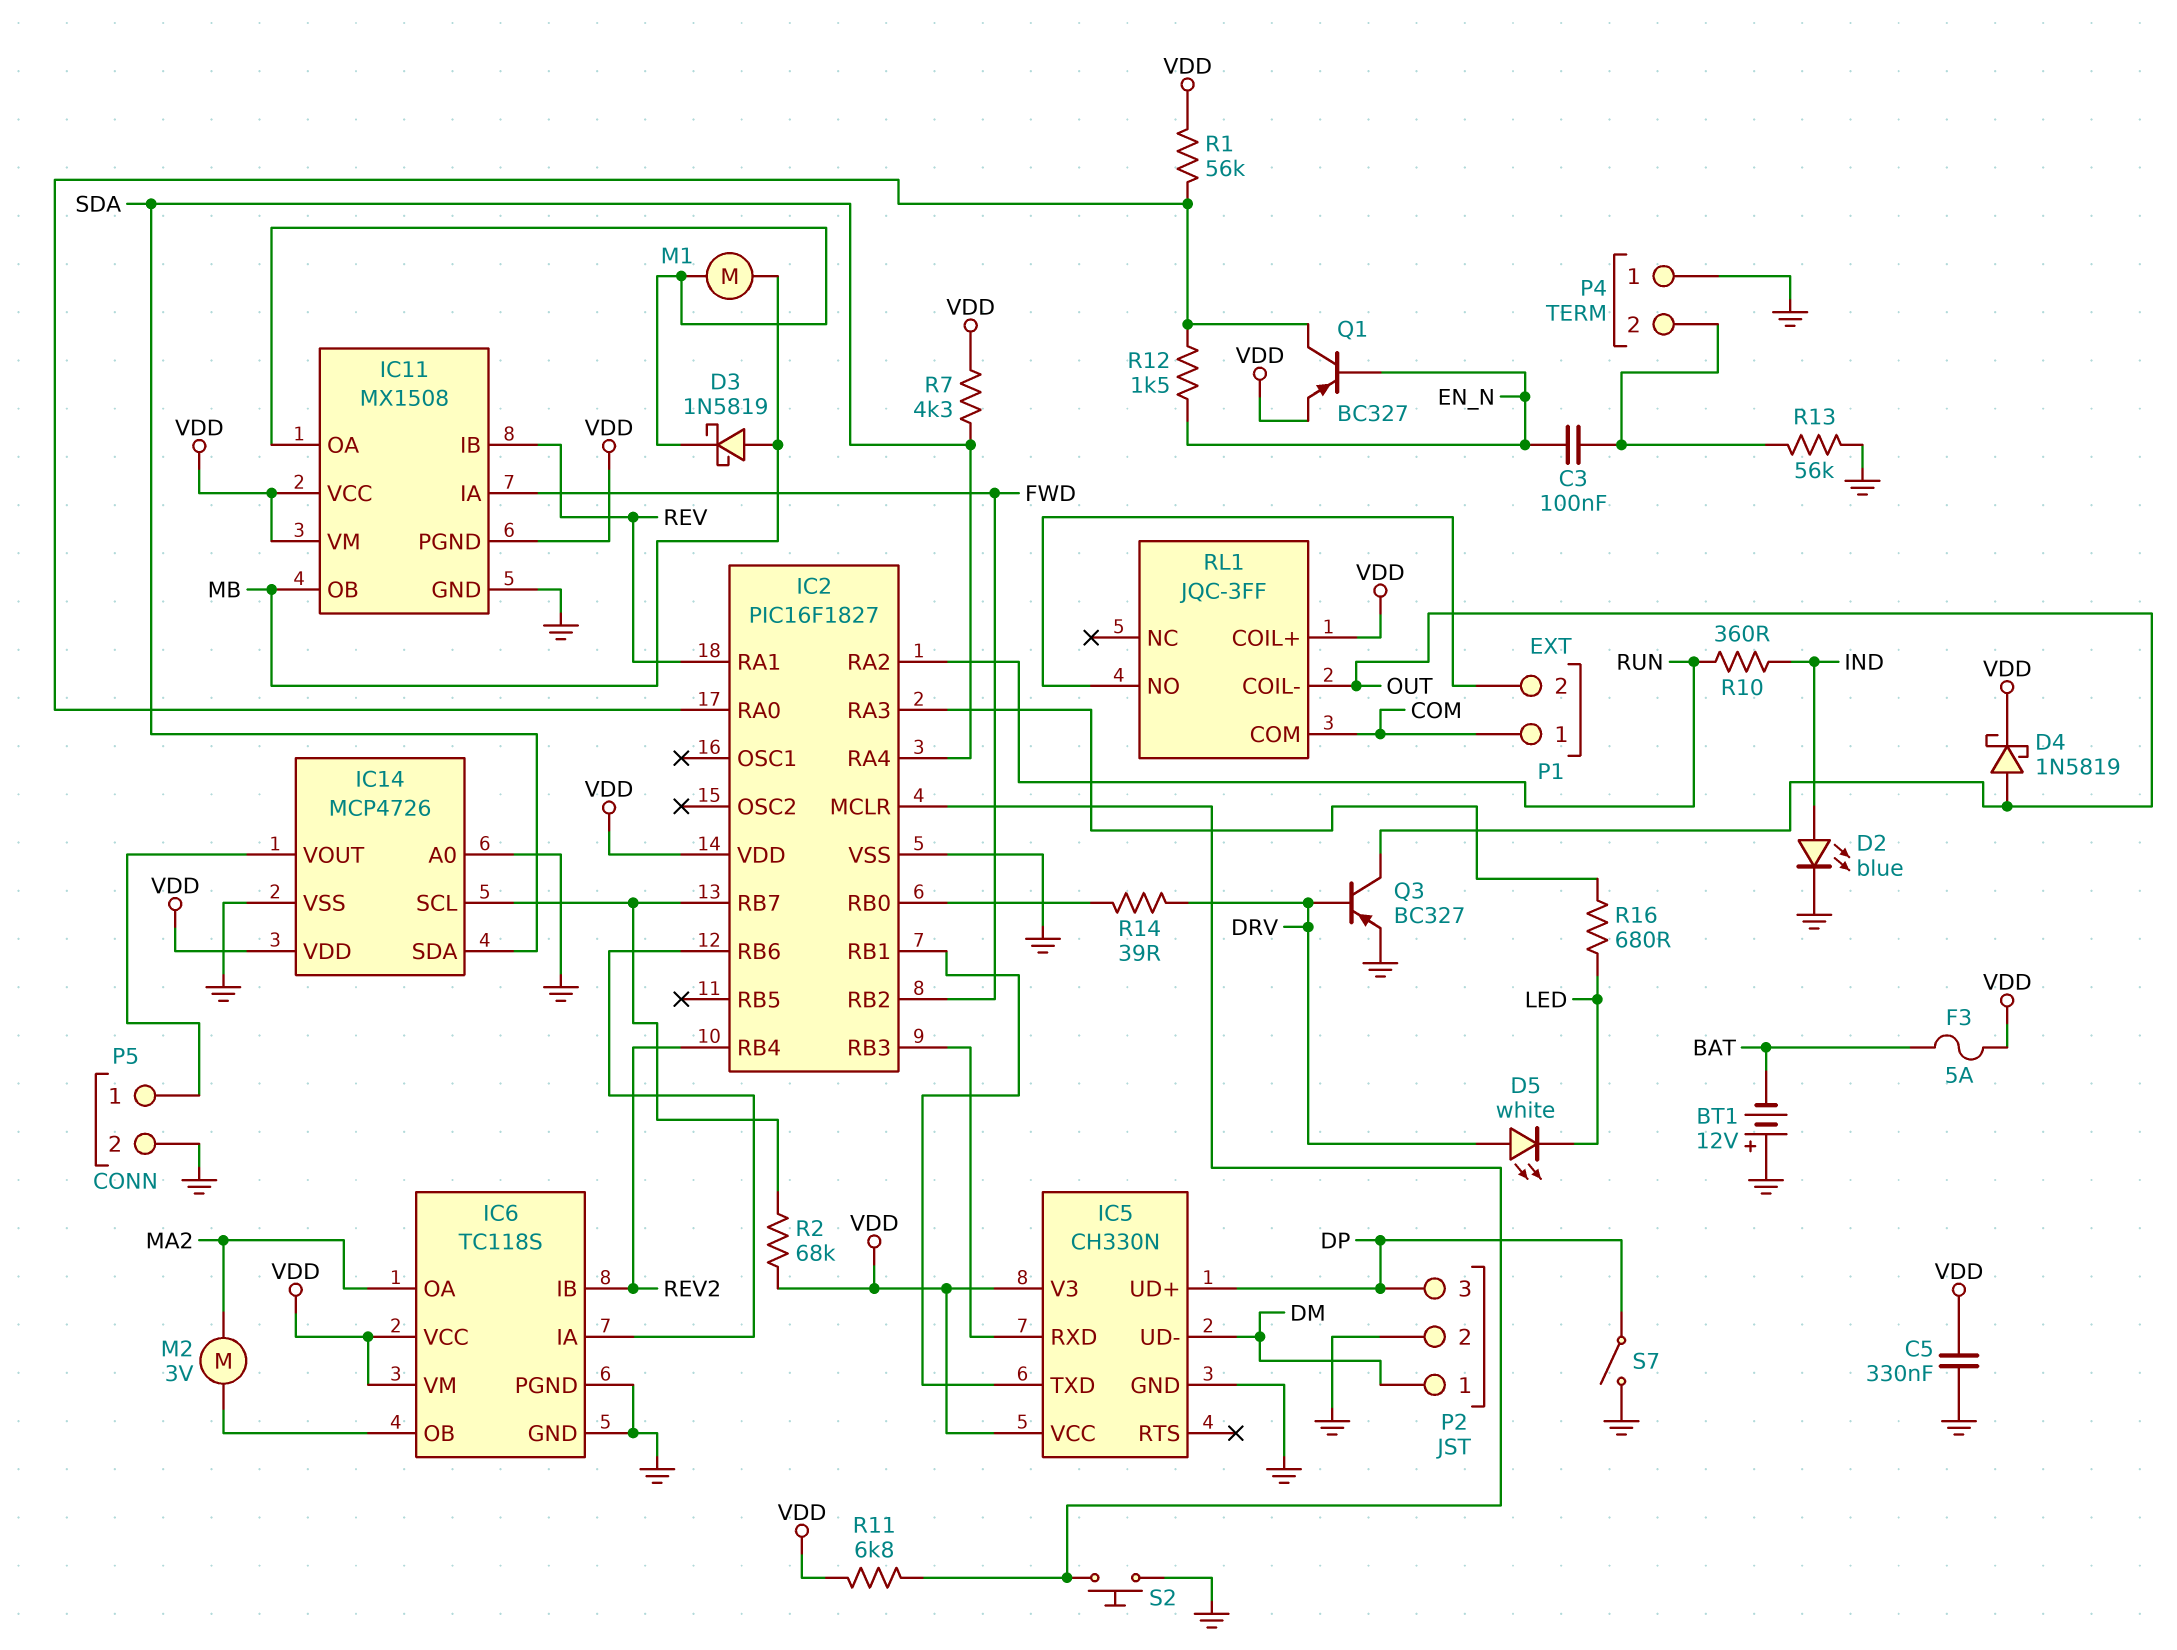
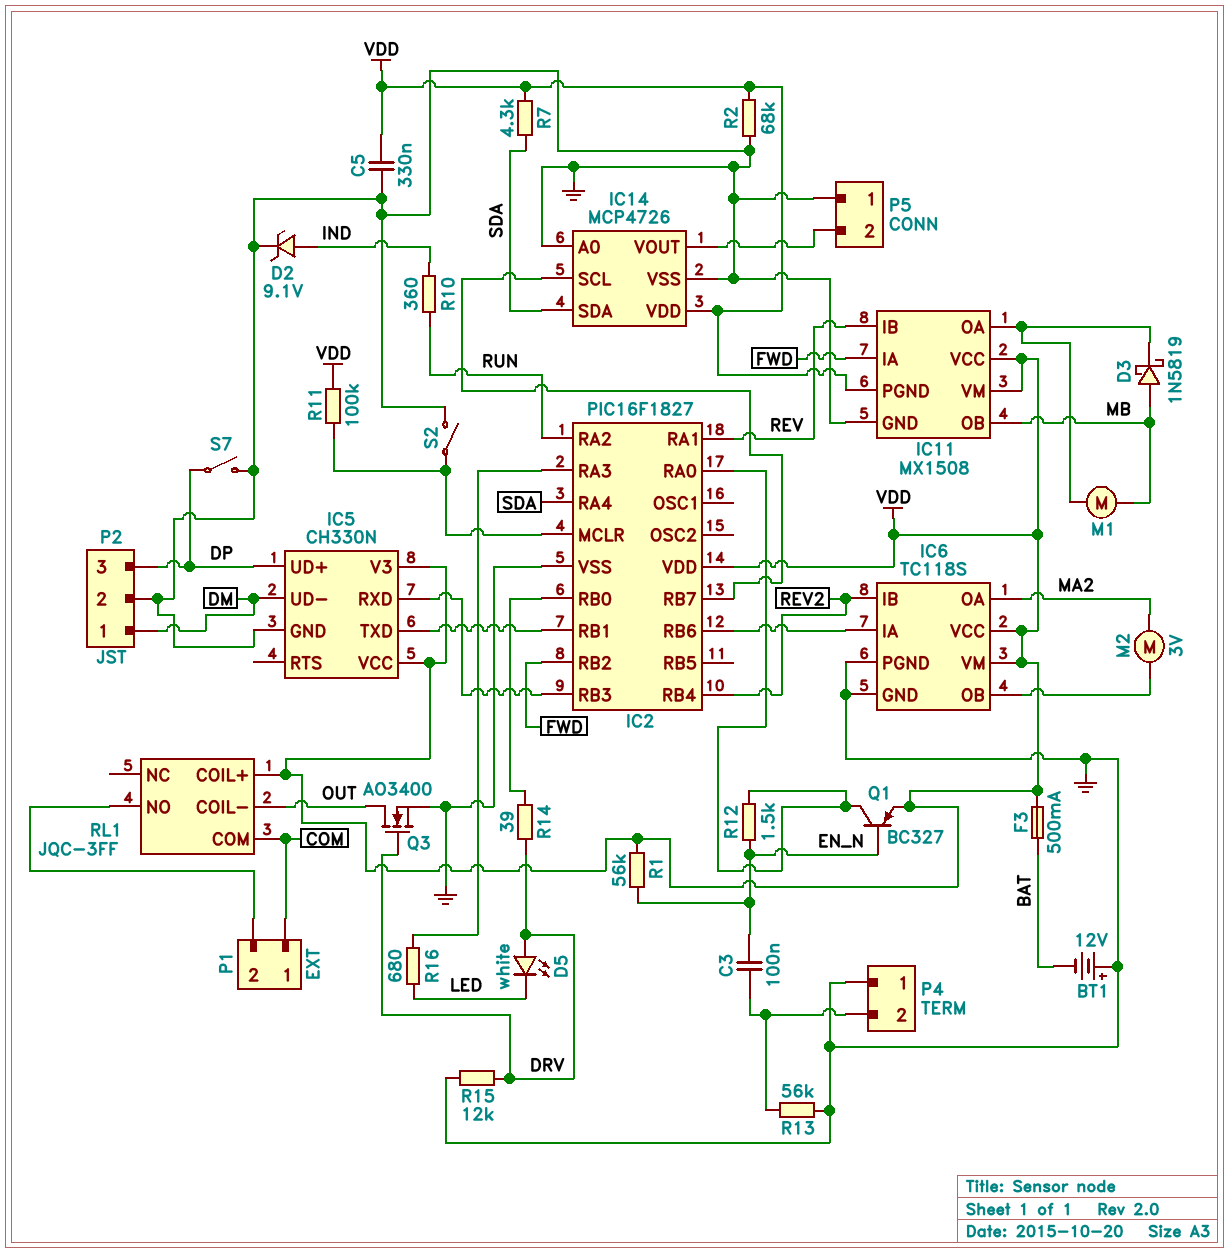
D2: LED blue (A IND, K GND) -> zener 9.1V (A IND, K GND)
D4: schottky 1N5819 (A OUT, K VDD) -> none
F3: 5A (BAT, VDD) -> 500mA (BAT, VDD)
P5 pin 1: IC14/VOUT -> GND
P5 pin 2: GND -> IC14/VOUT
Q3: PNP BC327 (B DRV, C OUT, E GND) -> NMOS AO3400 (G DRV, D OUT, S GND)
R1: 56k (IC2/RA0, VDD) -> 56k (EN_N, VDD)
R2: 68k (IC2/RB7, VDD) -> 68k (GND, VDD)
R11: 6.8k (IC2/MCLR, VDD) -> 100k (IC2/MCLR, VDD)
R15: none -> 12k (DRV, GND)
S2: button (GND, IC2/MCLR) -> switch (GND, IC2/MCLR)

